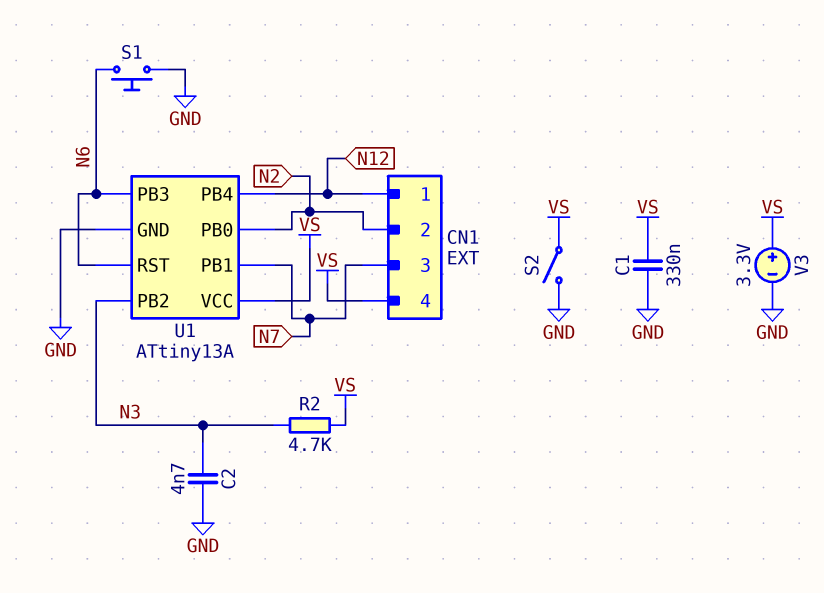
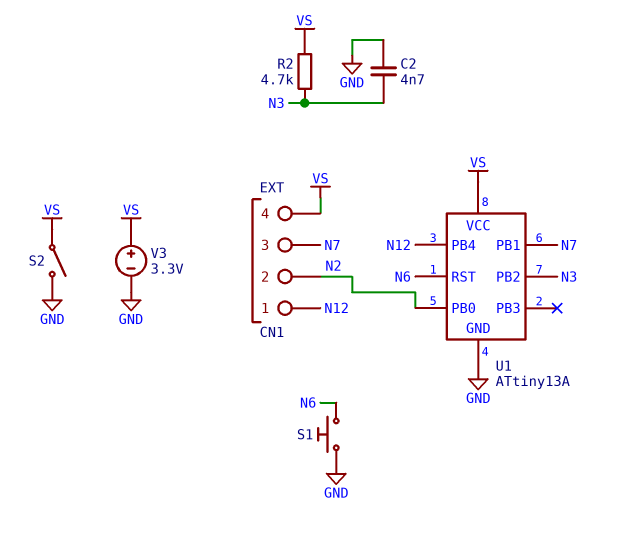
C1: 330nF (GND, VS) -> none
U1 pin PB3: N6 -> none

